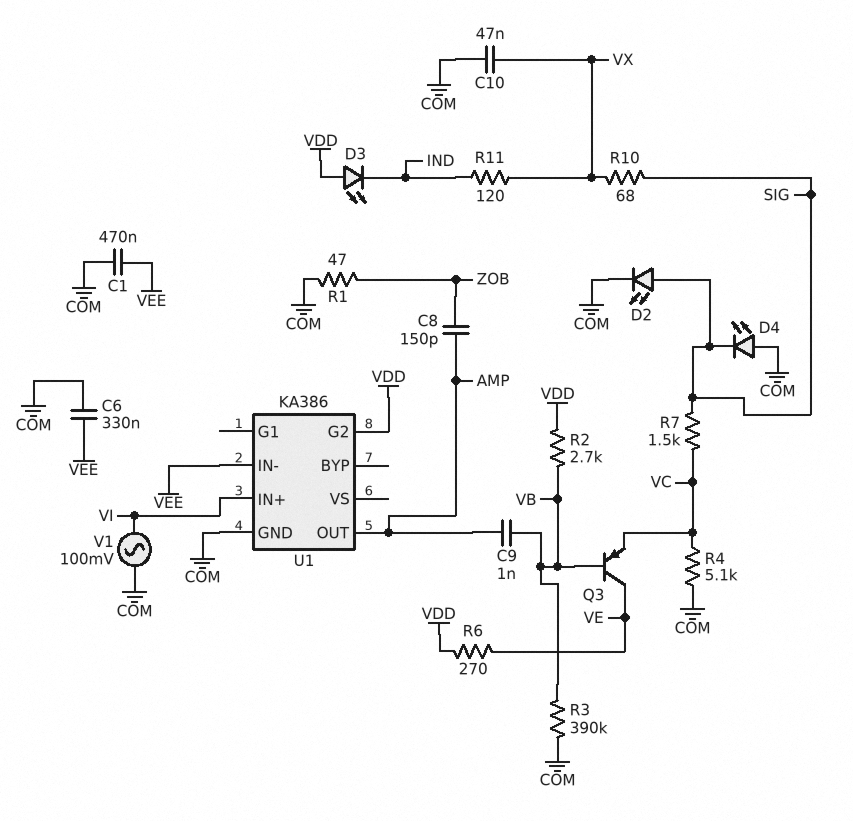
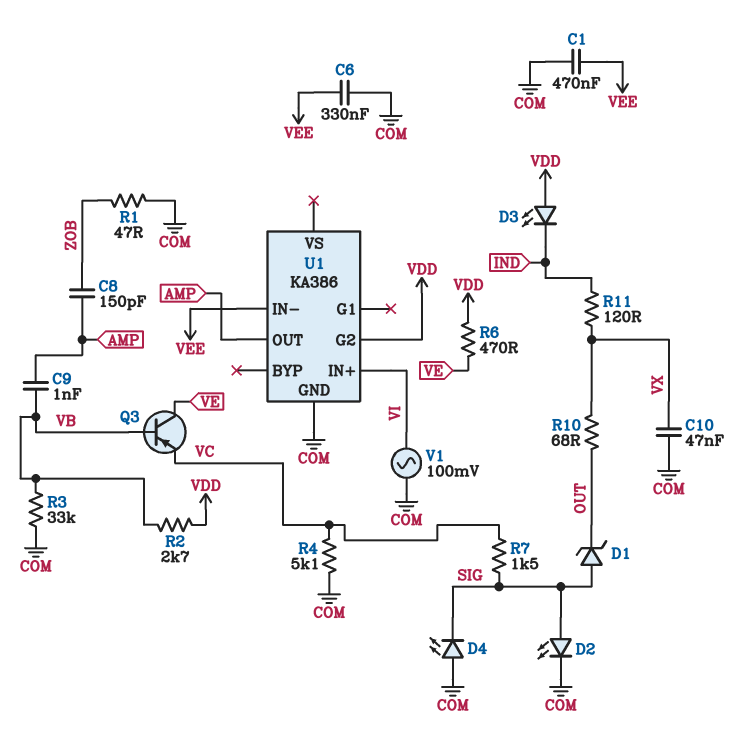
D1: none -> zener (A SIG, K OUT)
R3: 390k (COM, VB) -> 33k (COM, VB)
R6: 270 (VDD, VE) -> 470 (VDD, VE)
R10: 68 (SIG, VX) -> 68 (OUT, VX)

